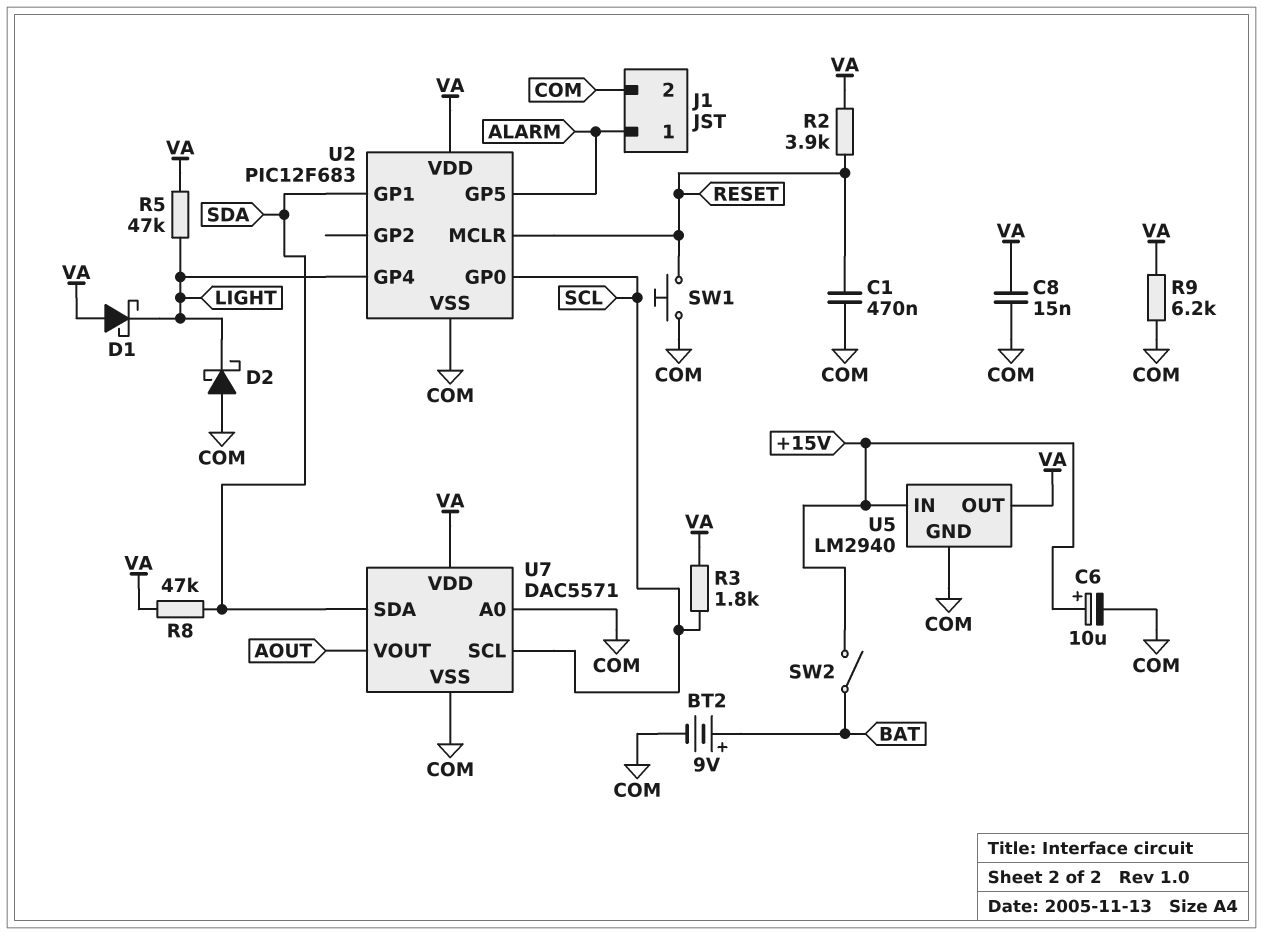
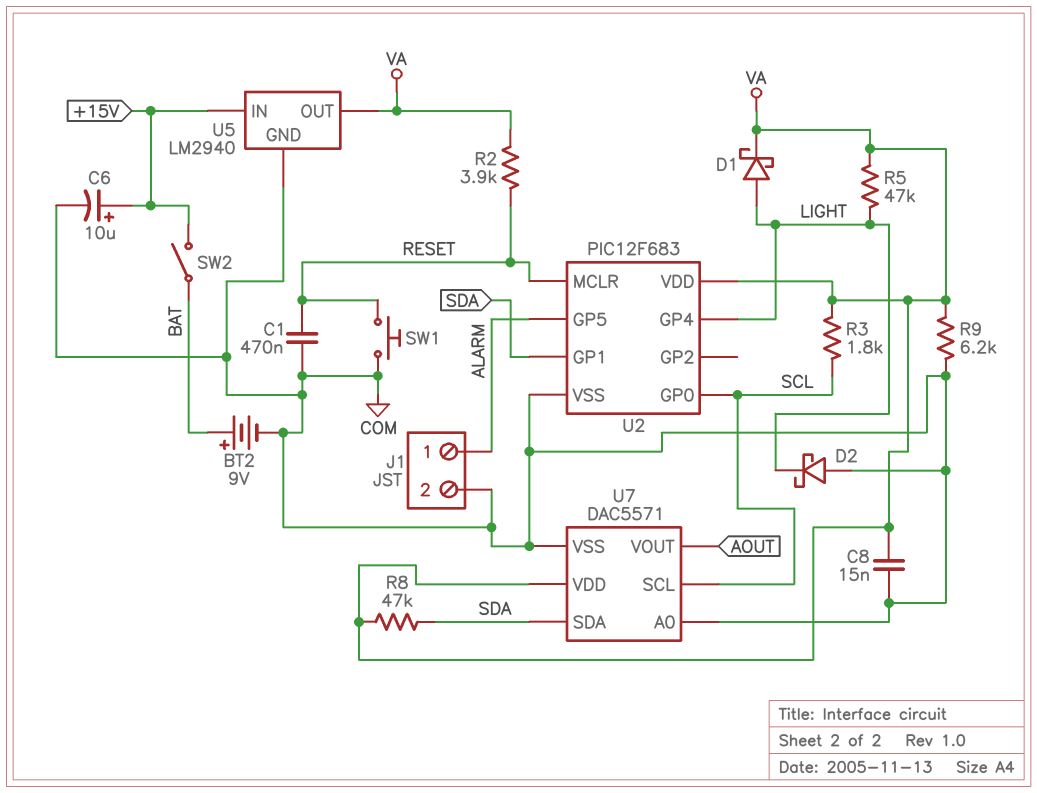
D1: schottky (A VA, K LIGHT) -> schottky (A LIGHT, K VA)

